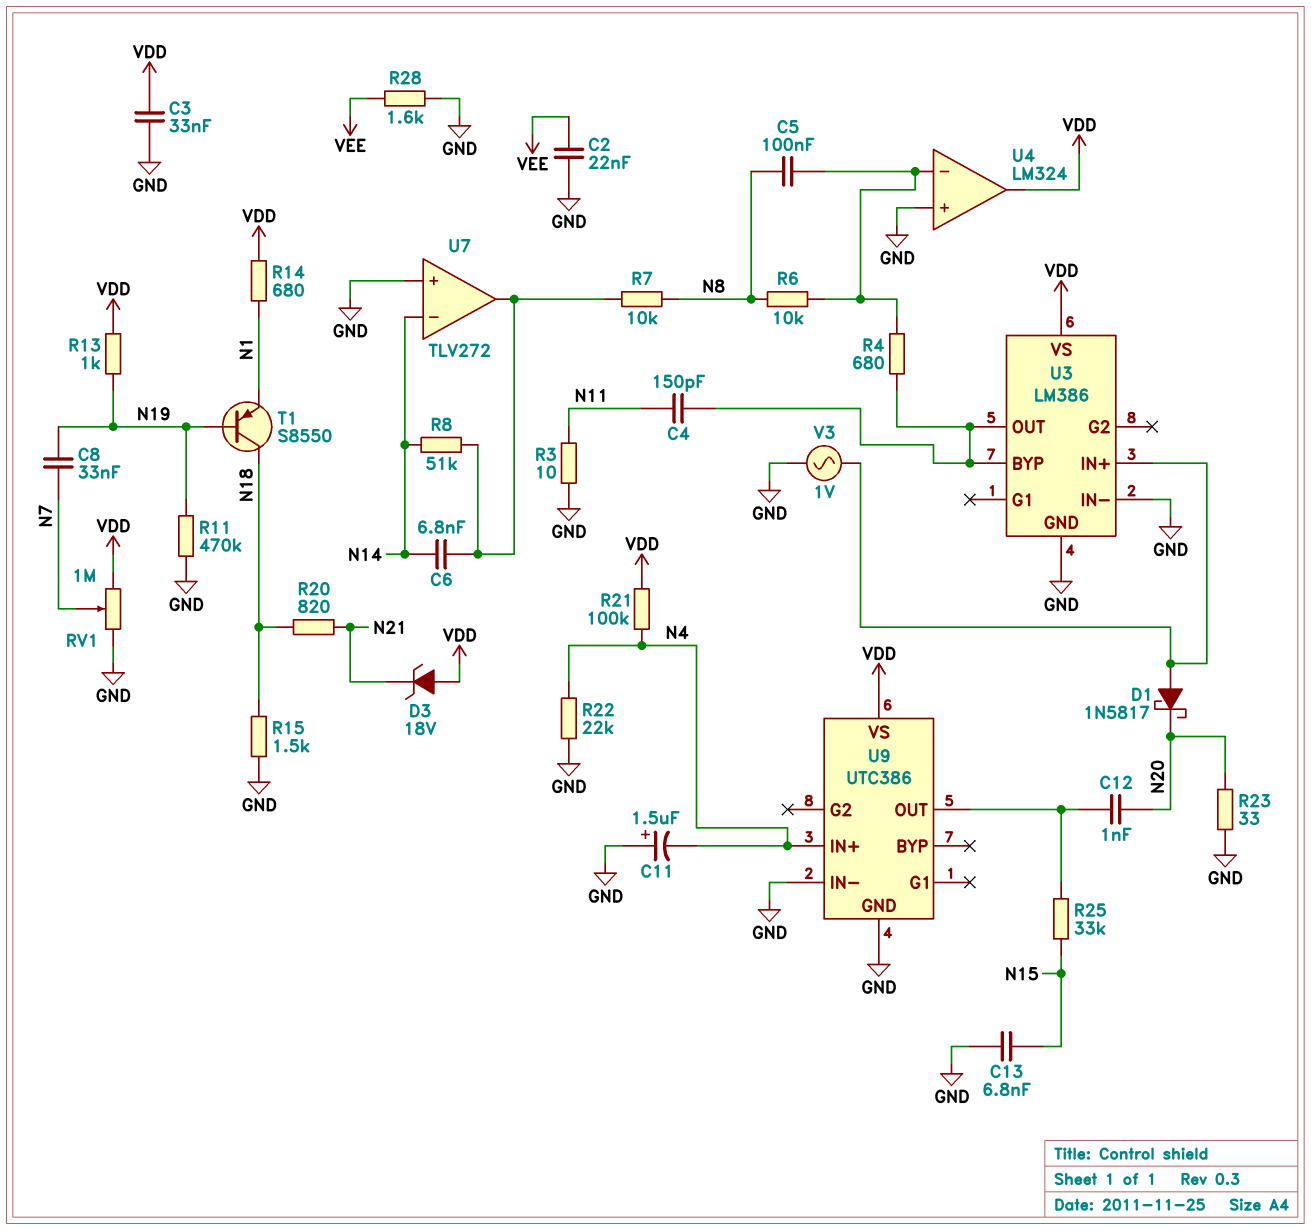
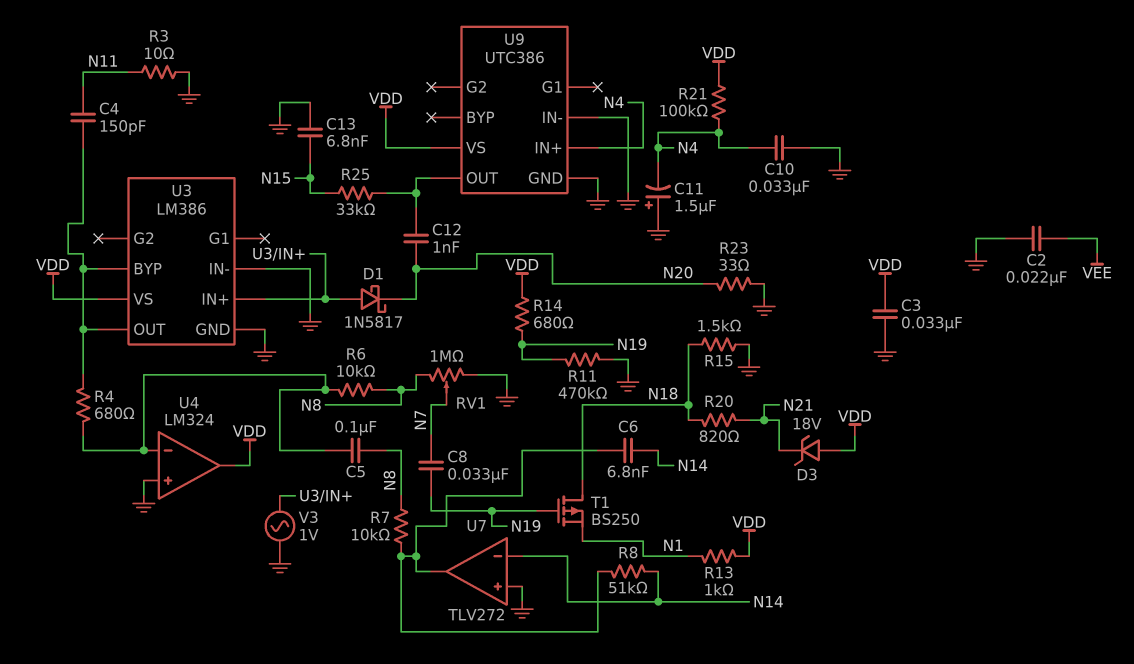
C10: none -> 33nF (GND, N4)
R13: 1k (N19, VDD) -> 1k (N1, VDD)
R14: 680 (N1, VDD) -> 680 (N19, VDD)
R22: 22k (GND, N4) -> none
R28: 1.6k (GND, VEE) -> none
RV1: 1M (GND, VDD, wiper N7) -> 1M (GND, N8, wiper N7)
T1: PNP S8550 (B N19, C N18, E N1) -> PMOS BS250 (G N19, D N18, S N1)

